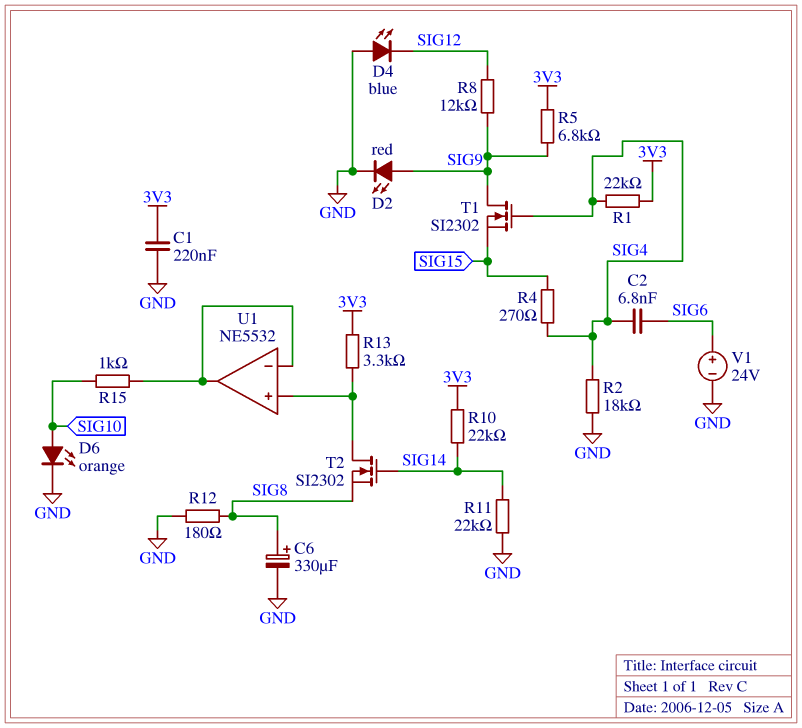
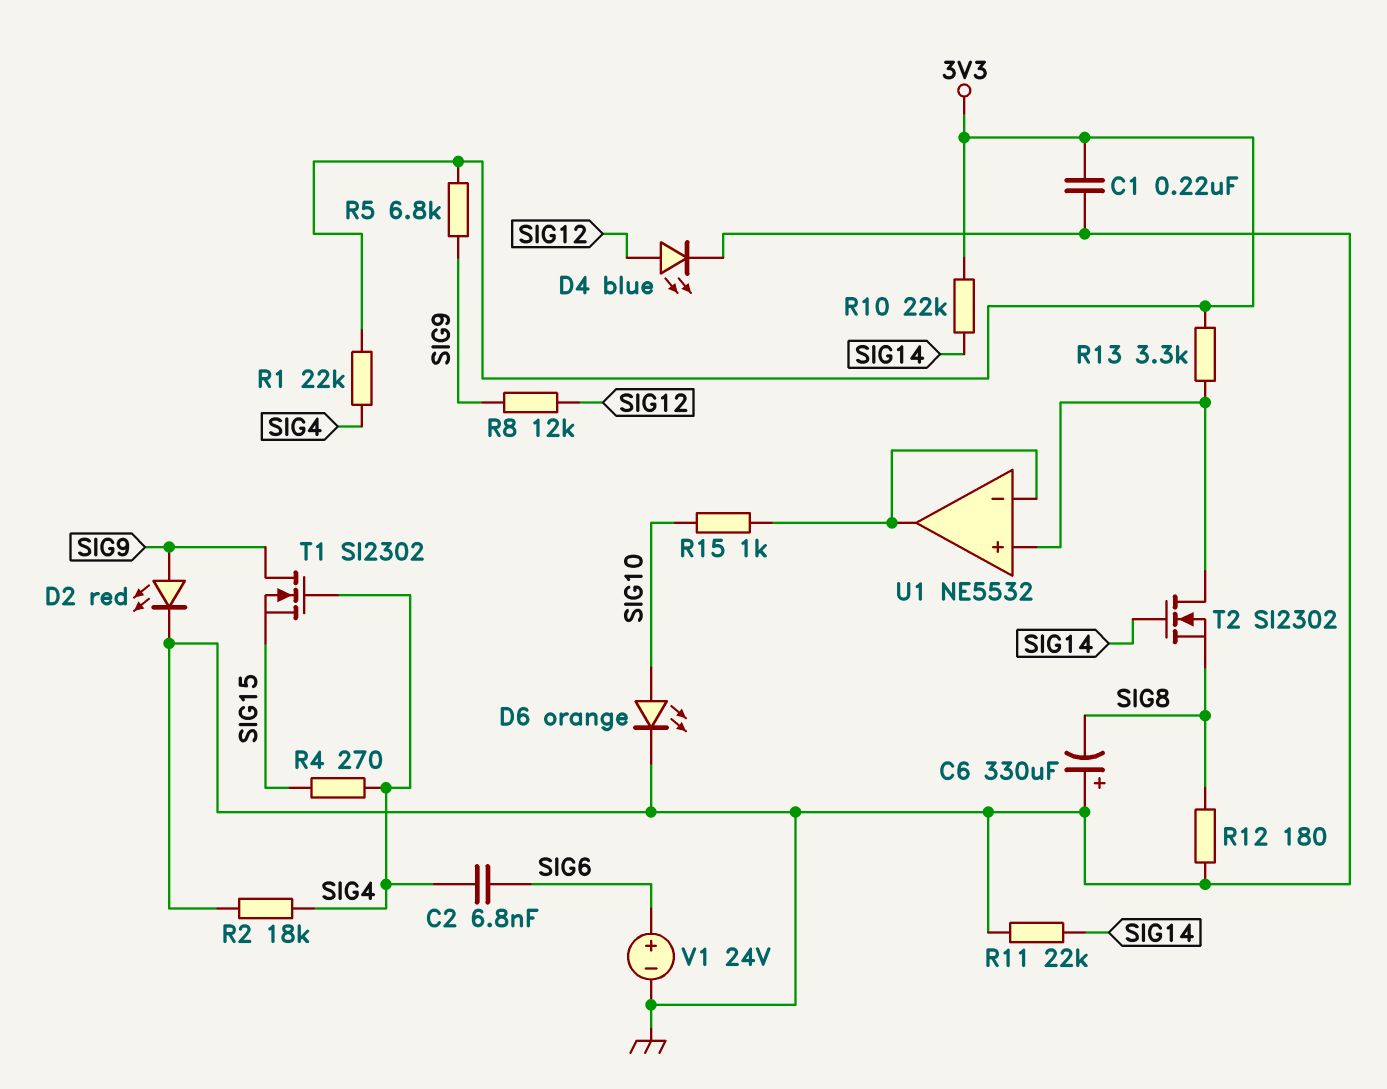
C6: 330uF (plus SIG8, minus GND) -> 330uF (plus GND, minus SIG8)
D4: LED blue (A GND, K SIG12) -> LED blue (A SIG12, K GND)

